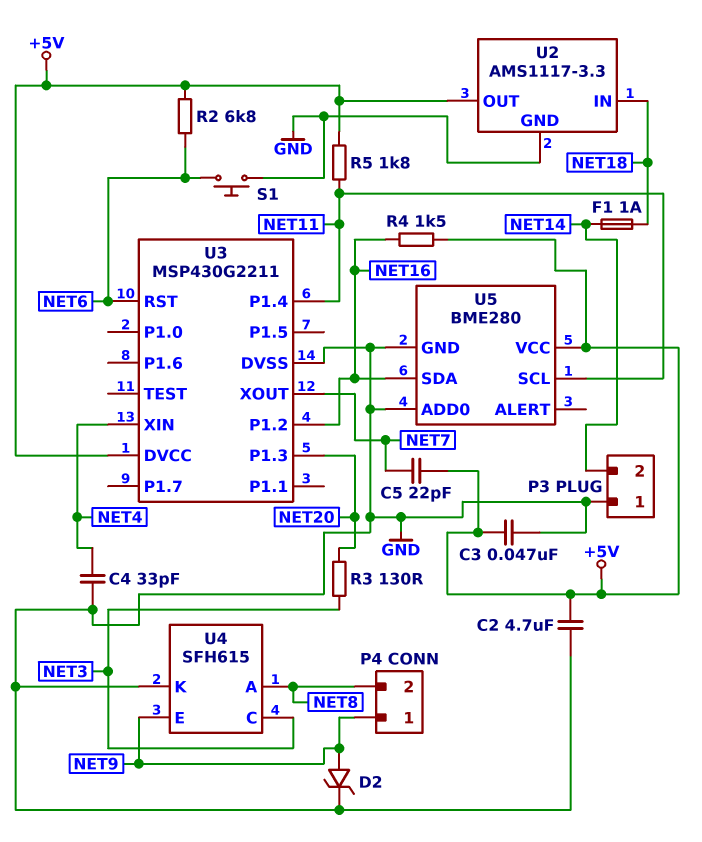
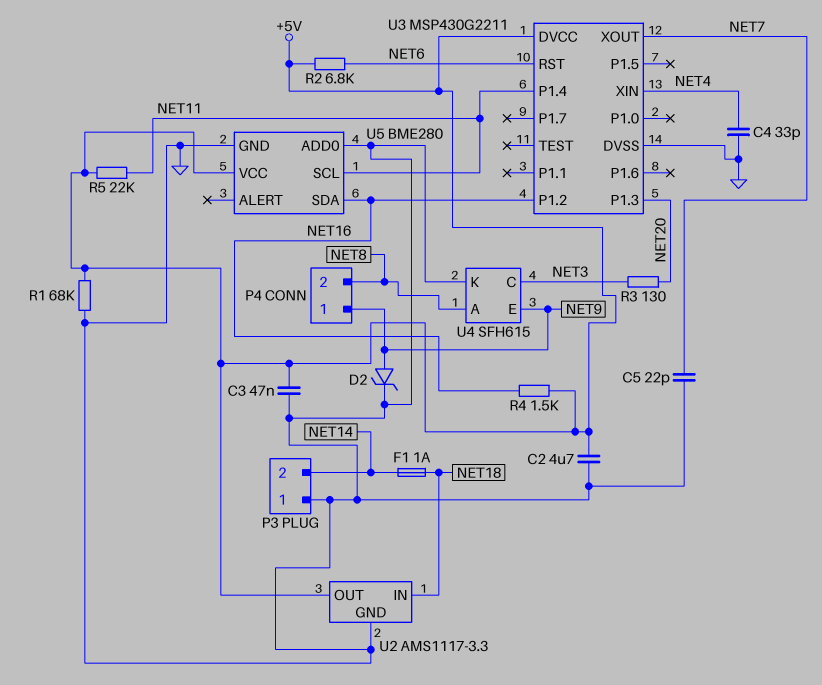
C5: 22pF (+5V, NET7) -> 22pF (GND, NET7)
R1: none -> 68k (+5V, GND)
R5: 1.8k (+5V, NET11) -> 22k (+5V, NET11)
S1: button (GND, NET6) -> none

